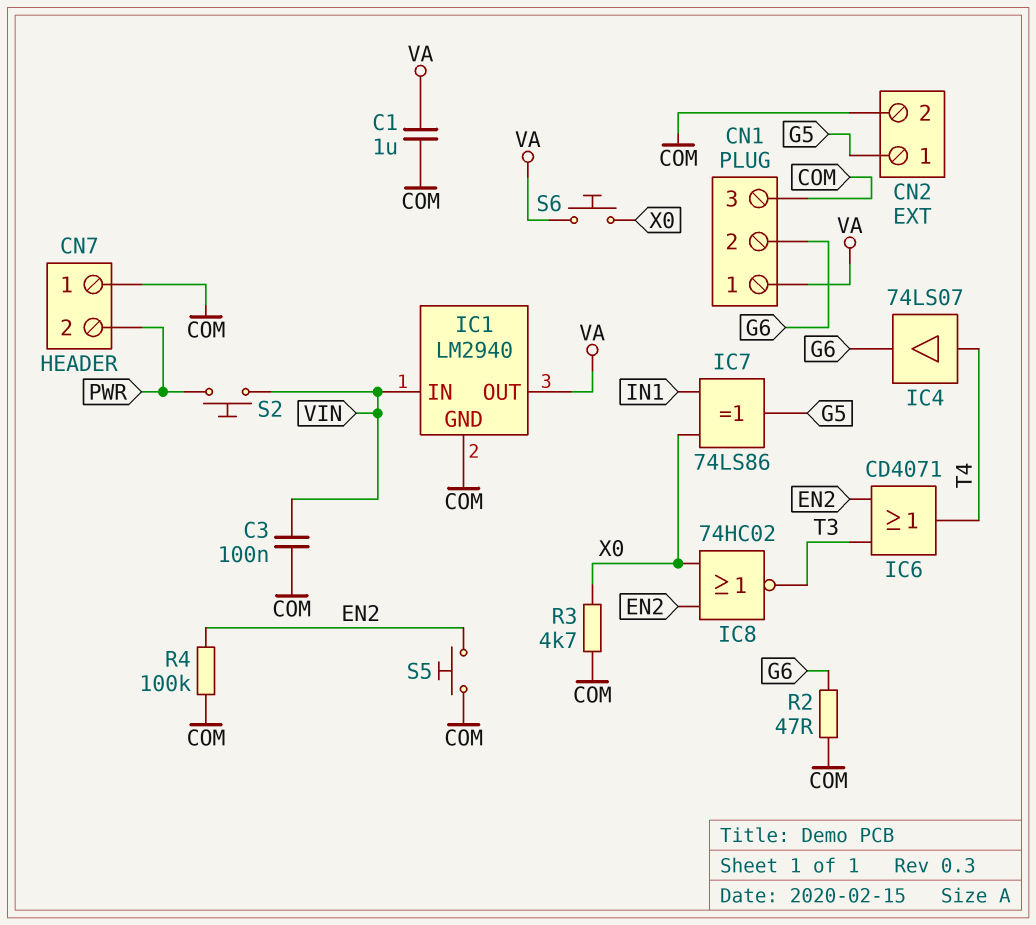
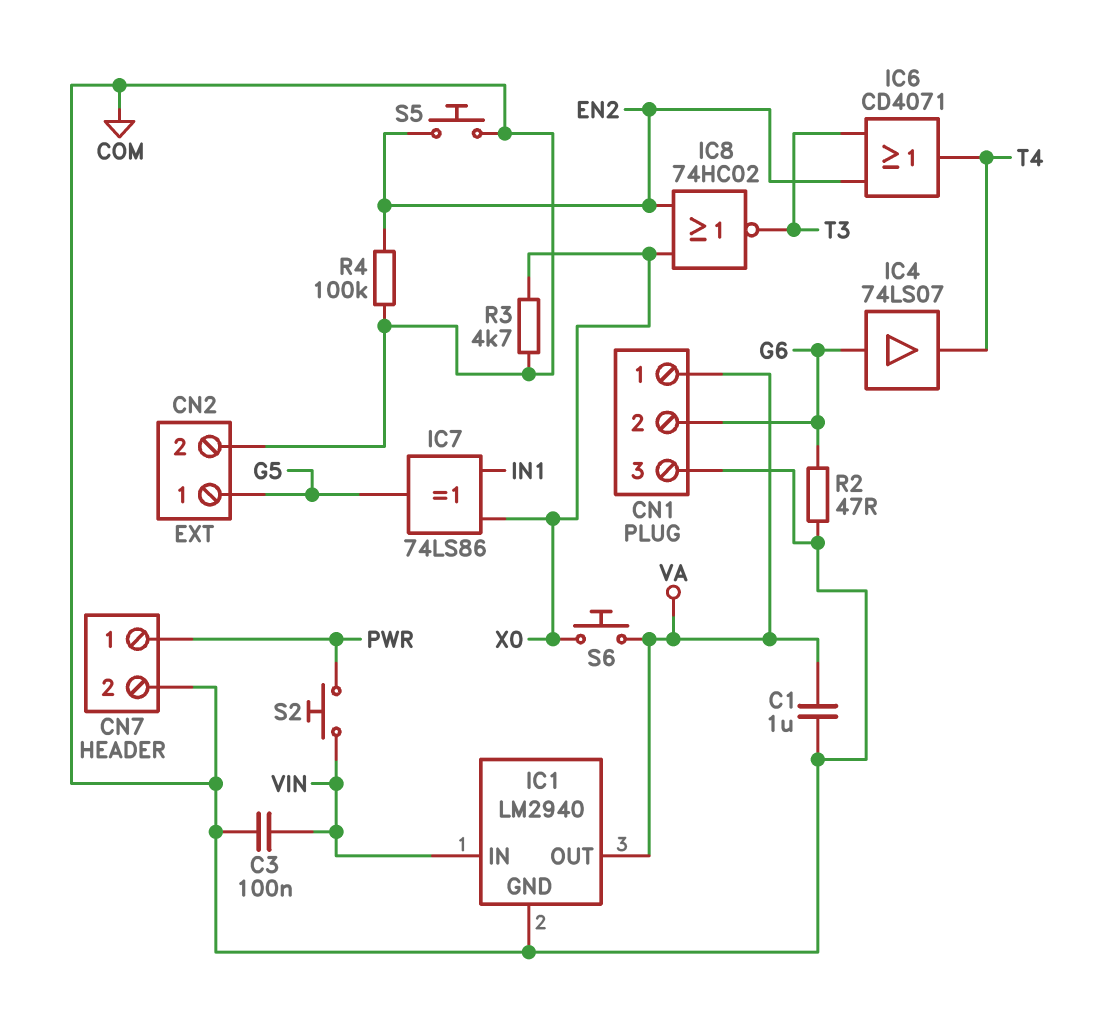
CN7 pin 1: COM -> PWR
CN7 pin 2: PWR -> COM
IC4: buffer 74LS07 (in T4, out G6) -> buffer 74LS07 (in G6, out T4)

